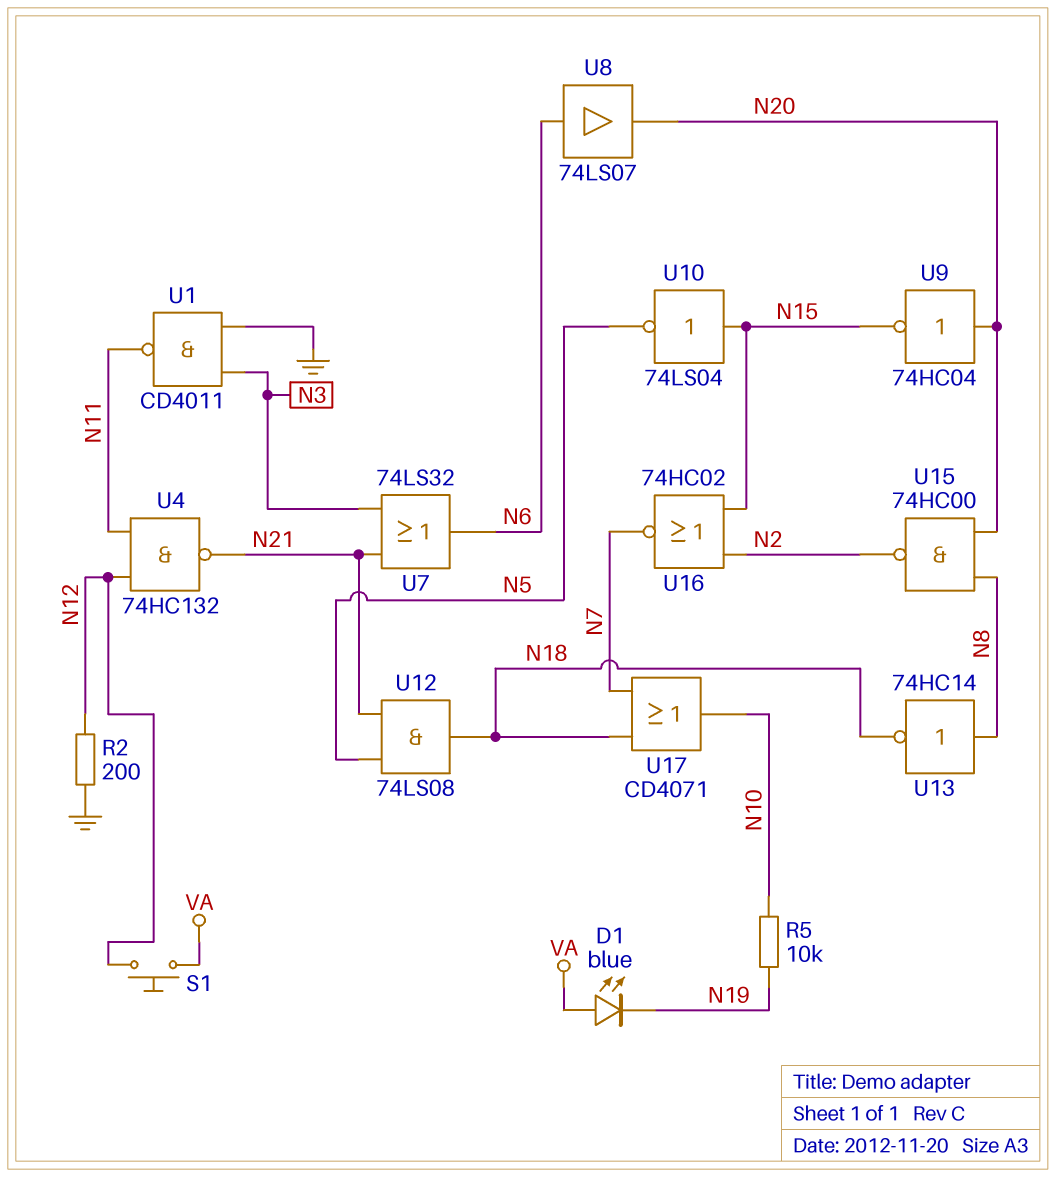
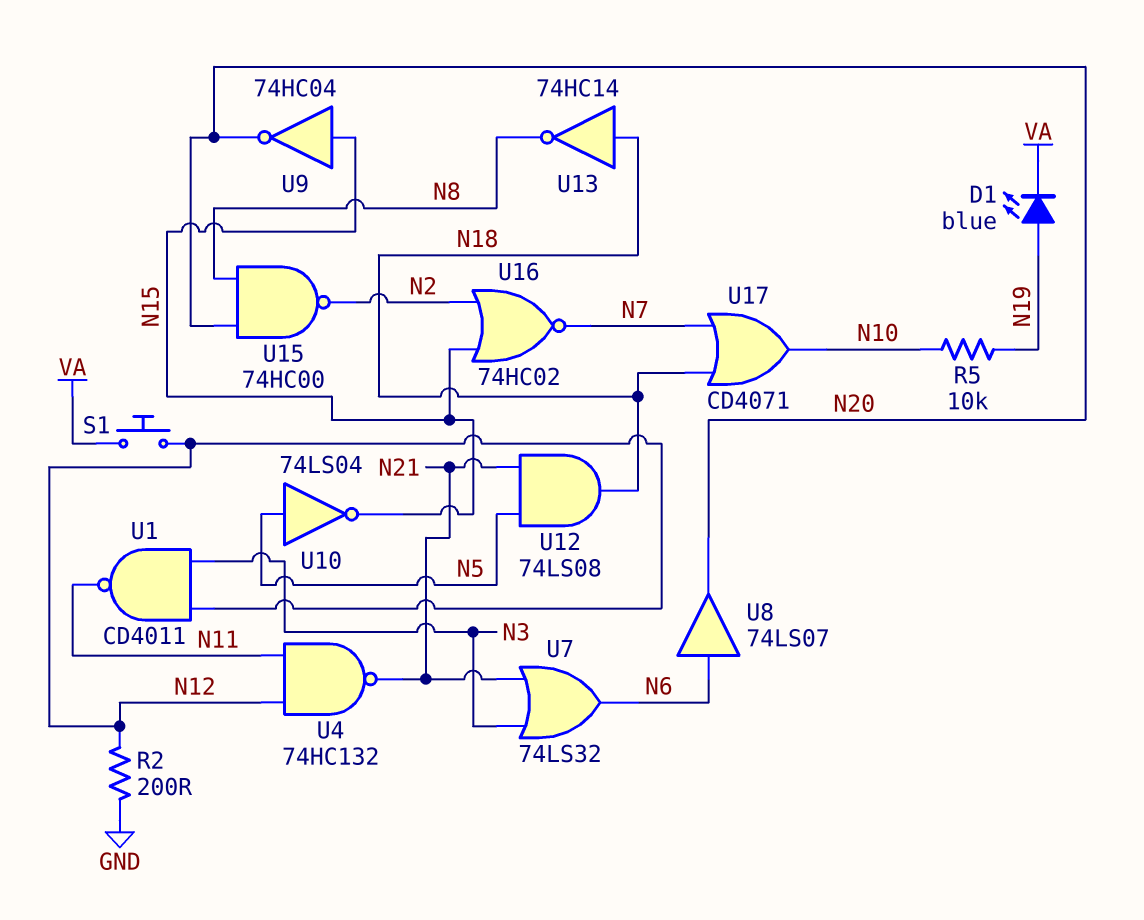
D1: LED blue (A VA, K N19) -> LED blue (A N19, K VA)
U1: NAND CD4011 (in GND, in N3, out N11) -> NAND CD4011 (in N3, in N12, out N11)
U9: NOT 74HC04 (in N20, out N15) -> NOT 74HC04 (in N15, out N20)
U10: NOT 74LS04 (in N15, out N5) -> NOT 74LS04 (in N5, out N15)
U13: NOT 74HC14 (in N8, out N18) -> NOT 74HC14 (in N18, out N8)

